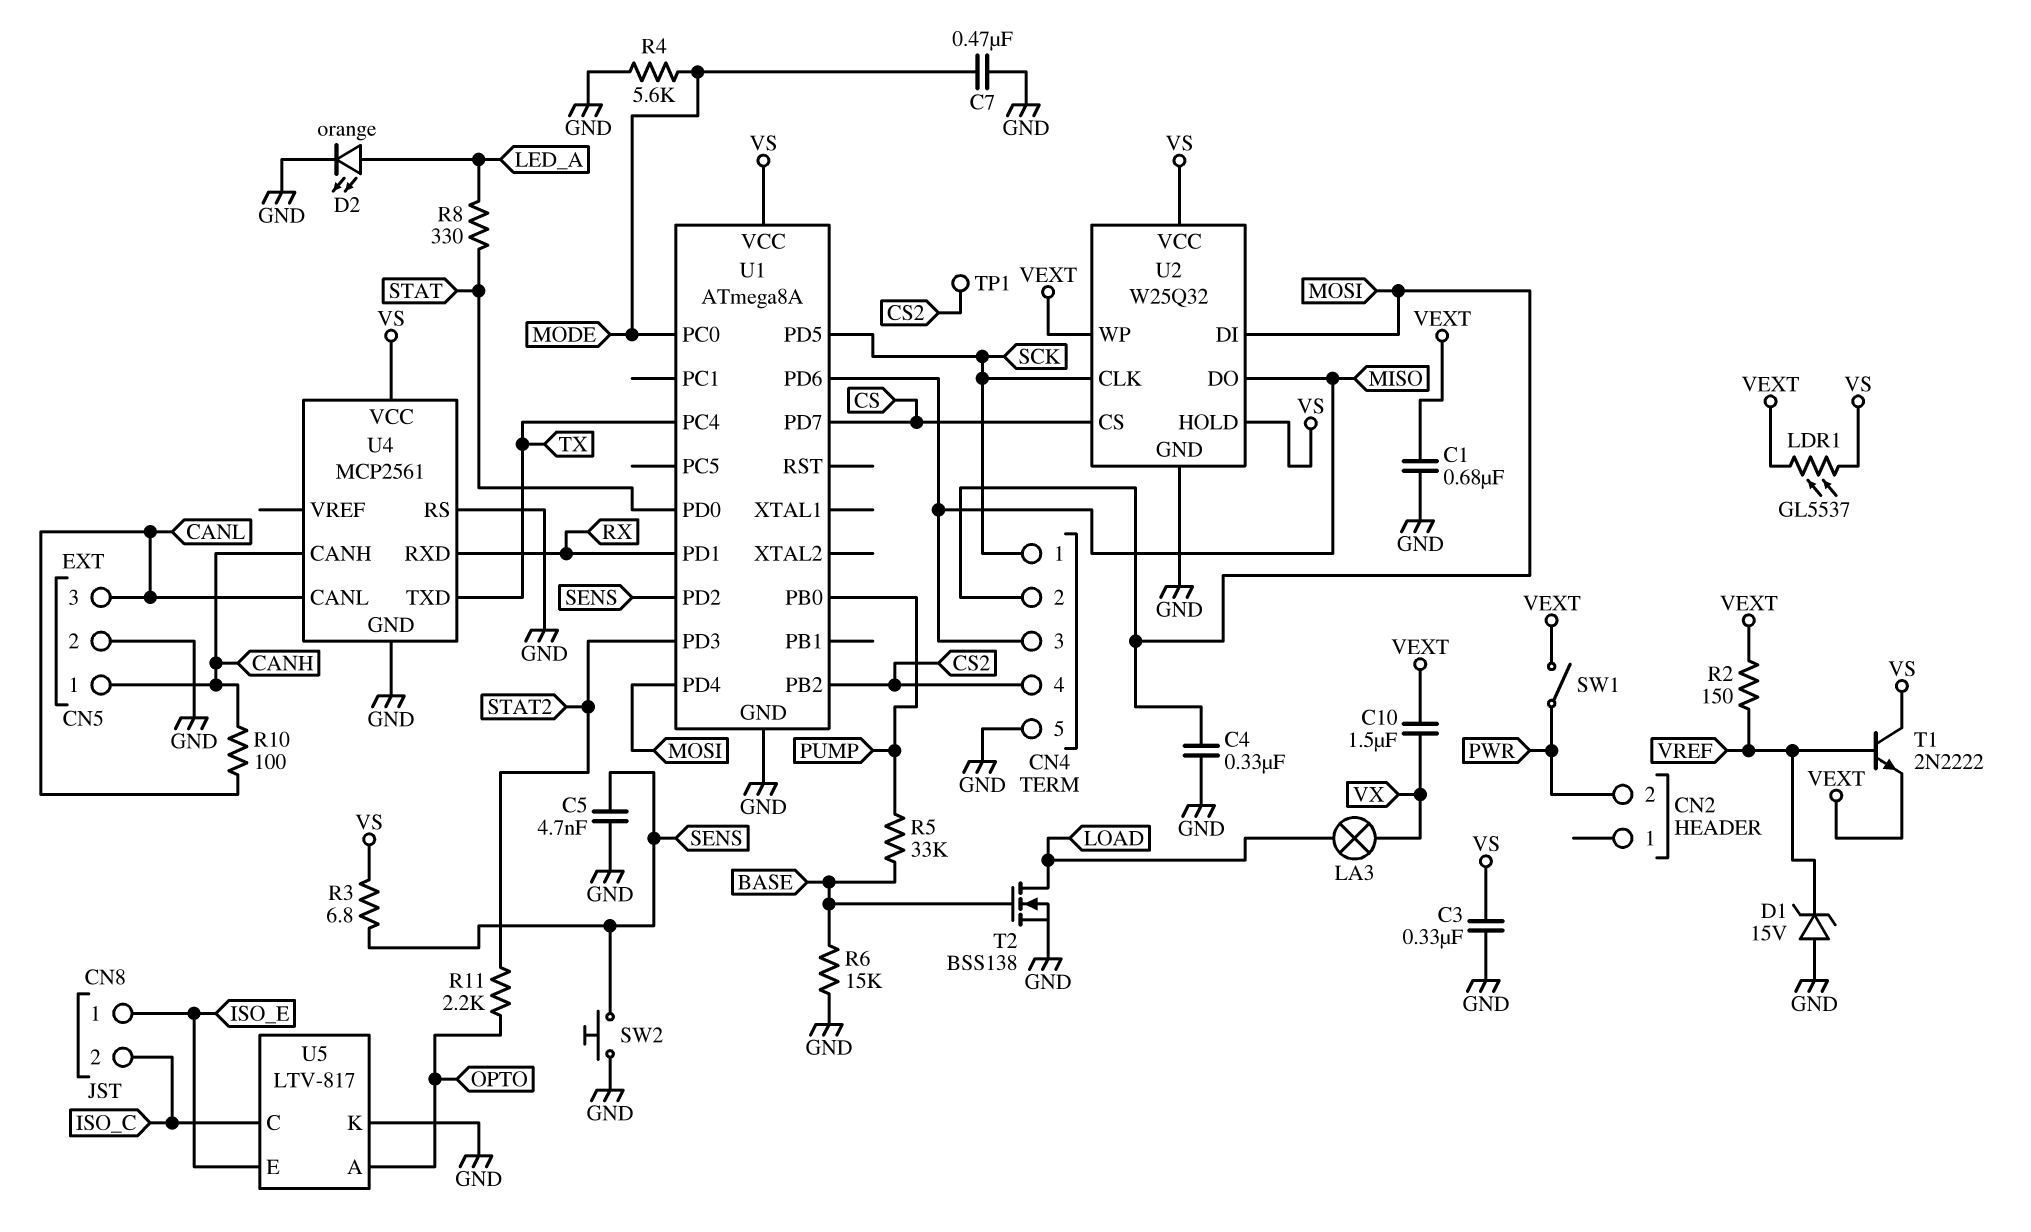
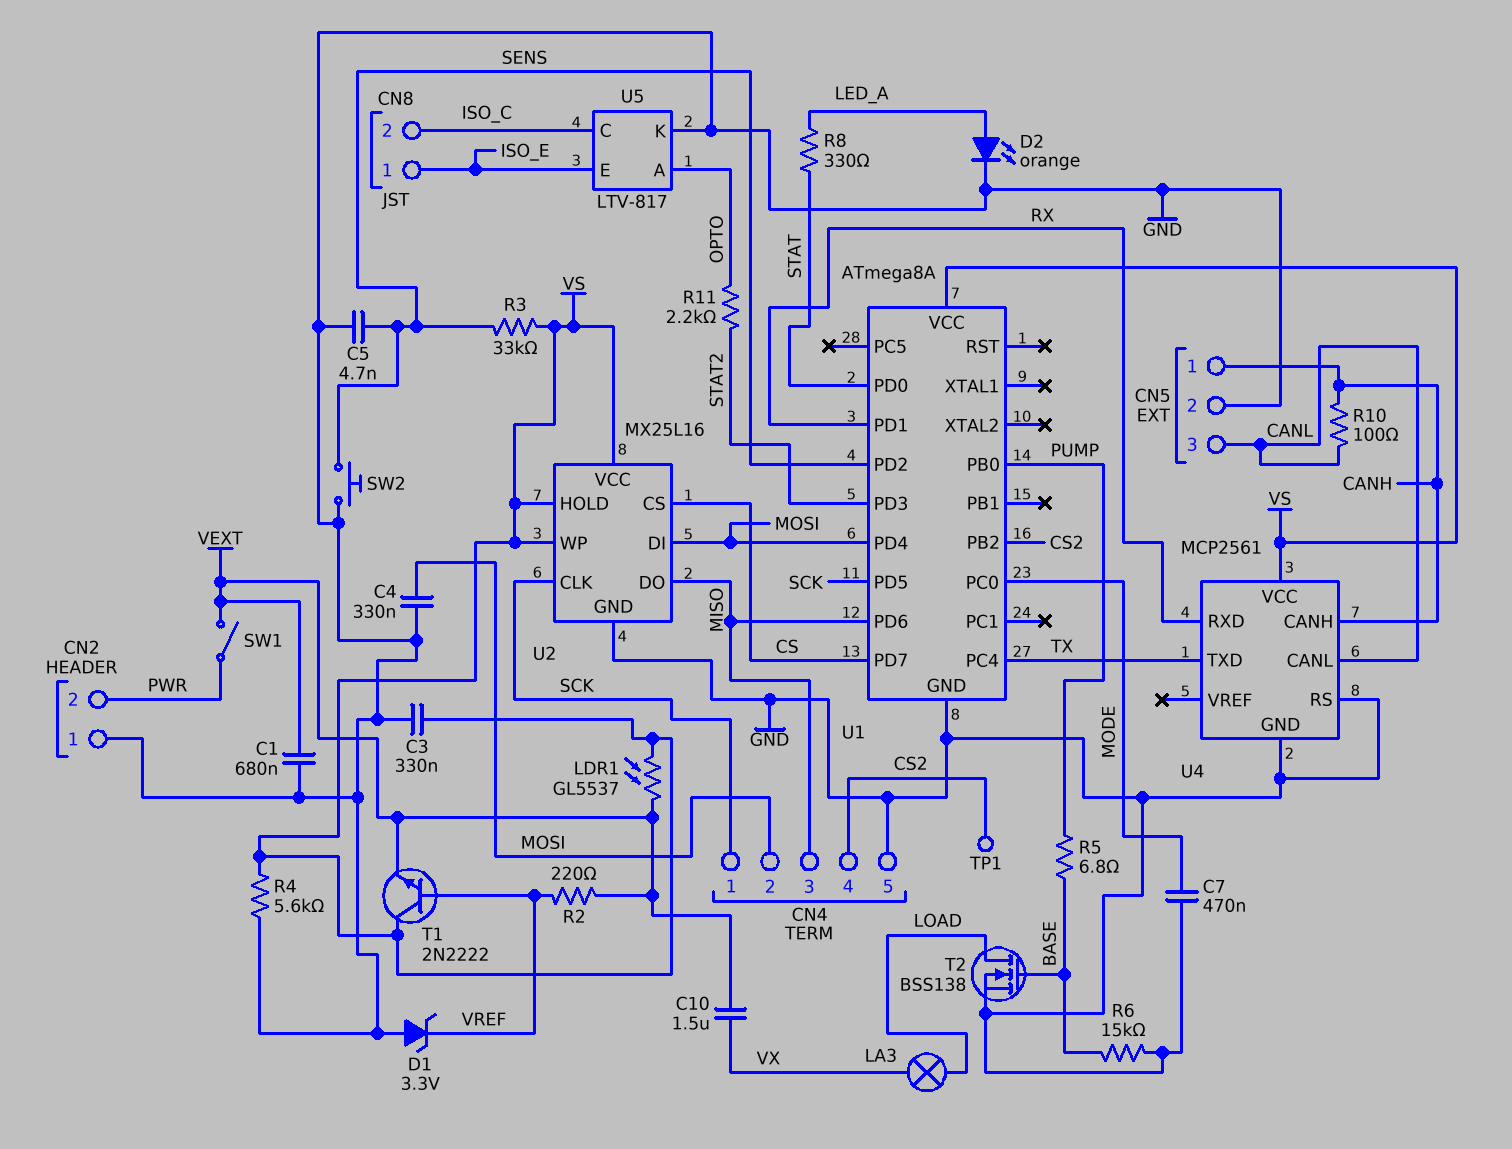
CN2 pin 1: none -> GND
D1: zener 15V (A GND, K VREF) -> zener 3.3V (A GND, K VREF)
R2: 150 (VEXT, VREF) -> 220 (VEXT, VREF)
R3: 6.8 (SENS, VS) -> 33k (SENS, VS)
R4: 5.6k (GND, MODE) -> 5.6k (GND, VS)
R5: 33k (BASE, PUMP) -> 6.8 (BASE, PUMP)
U2: W25Q32 -> MX25L16
U2 pin WP: VEXT -> VS

